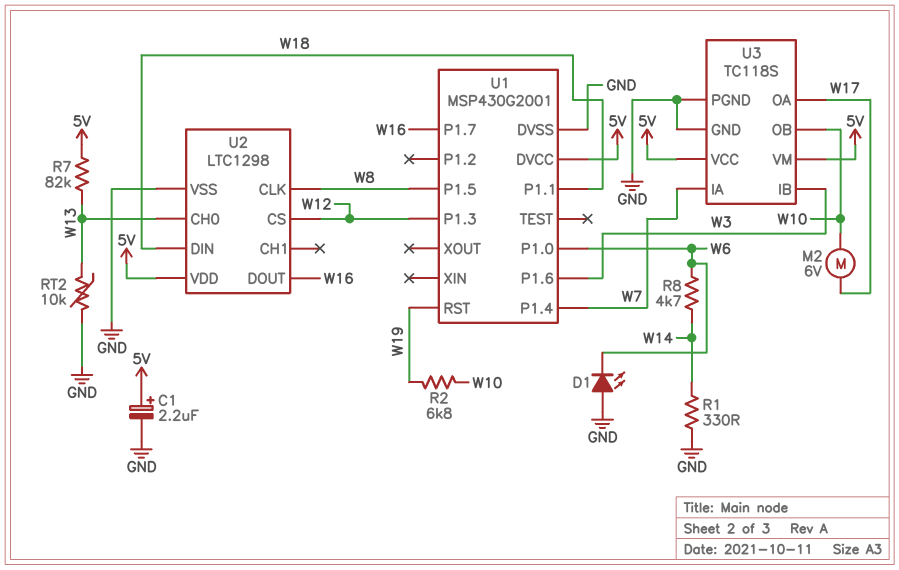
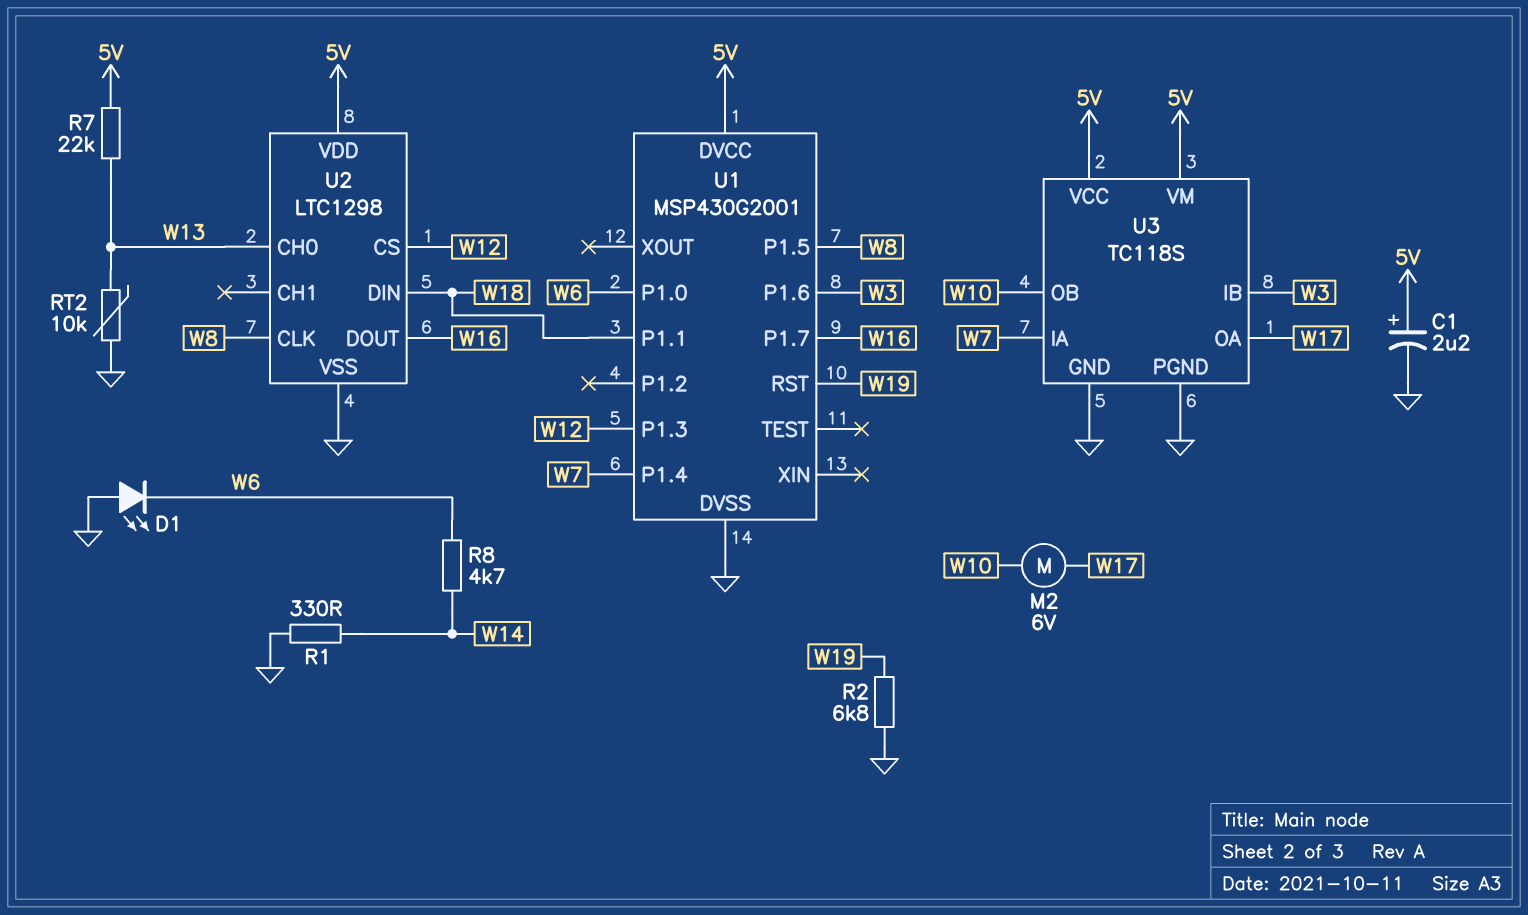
R2: 6.8k (W10, W19) -> 6.8k (GND, W19)
R7: 82k (5V, W13) -> 22k (5V, W13)

